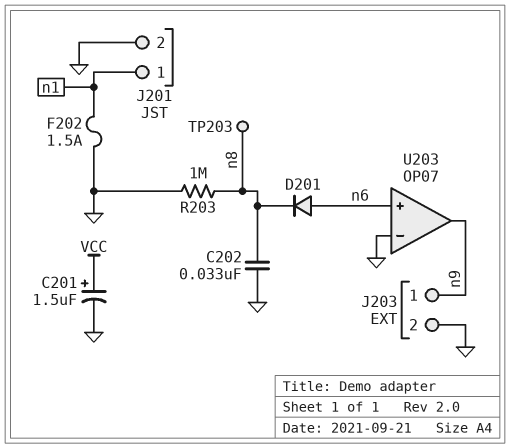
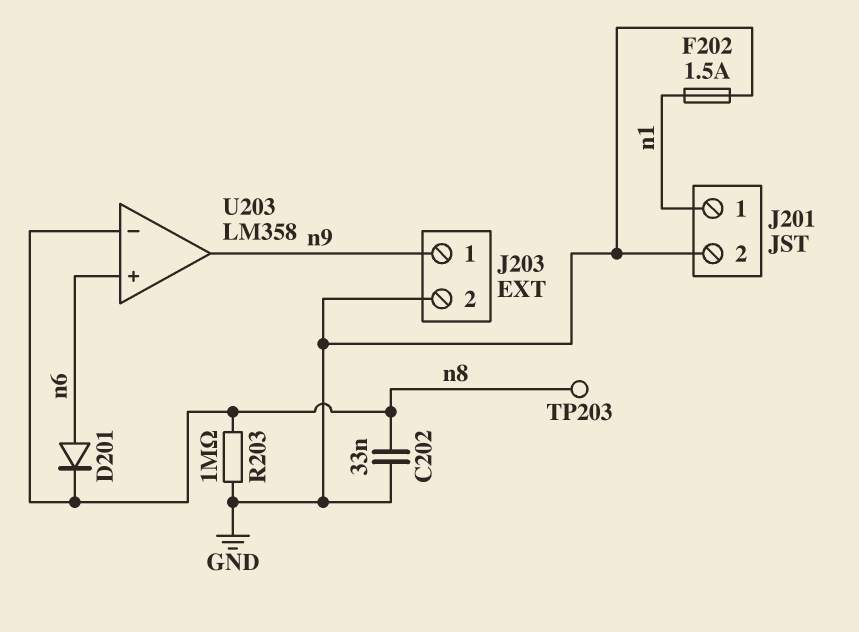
C201: 1.5uF (plus VCC, minus GND) -> none
U203: OP07 -> LM358
U203 pin in-: GND -> n8

